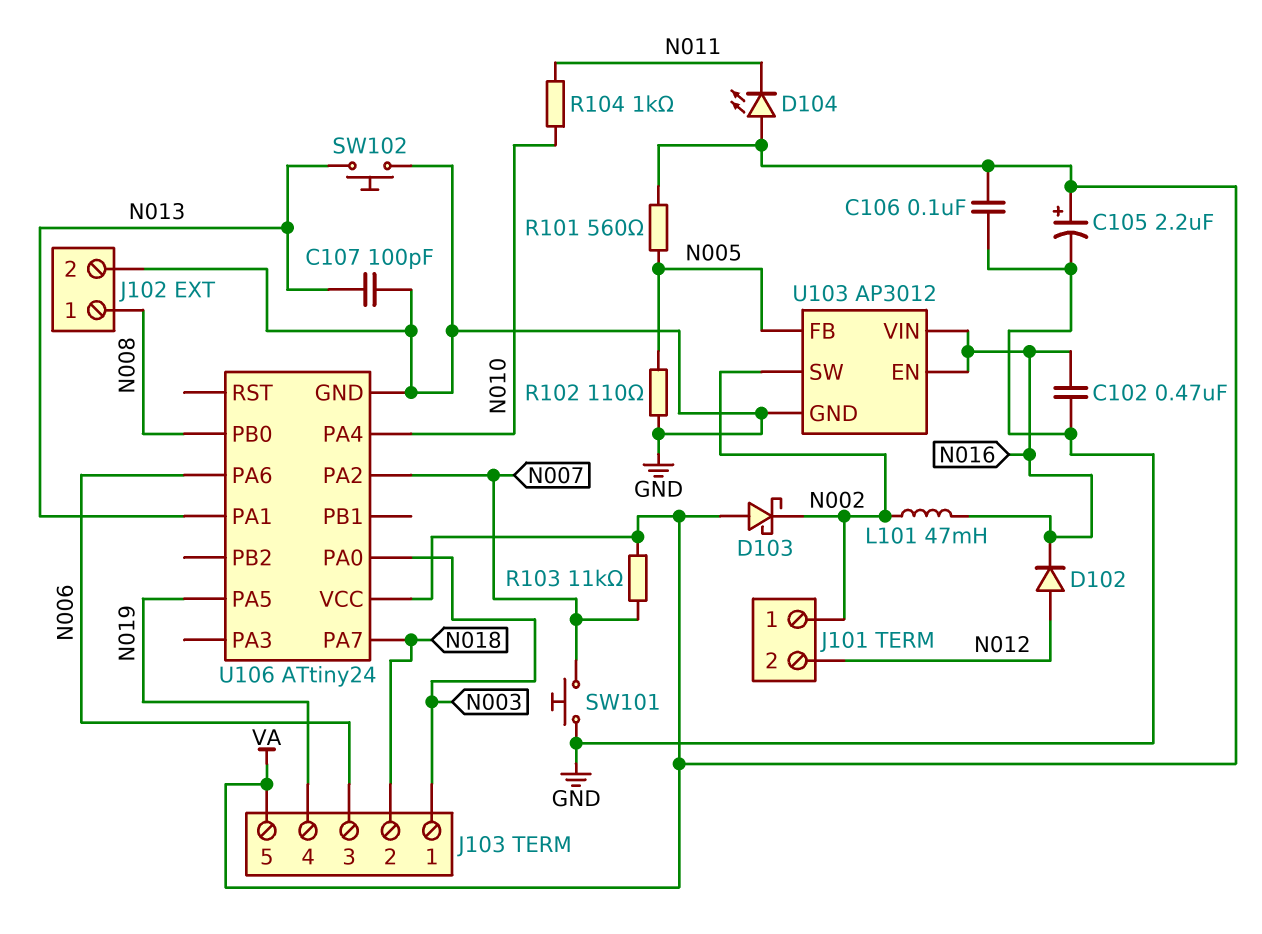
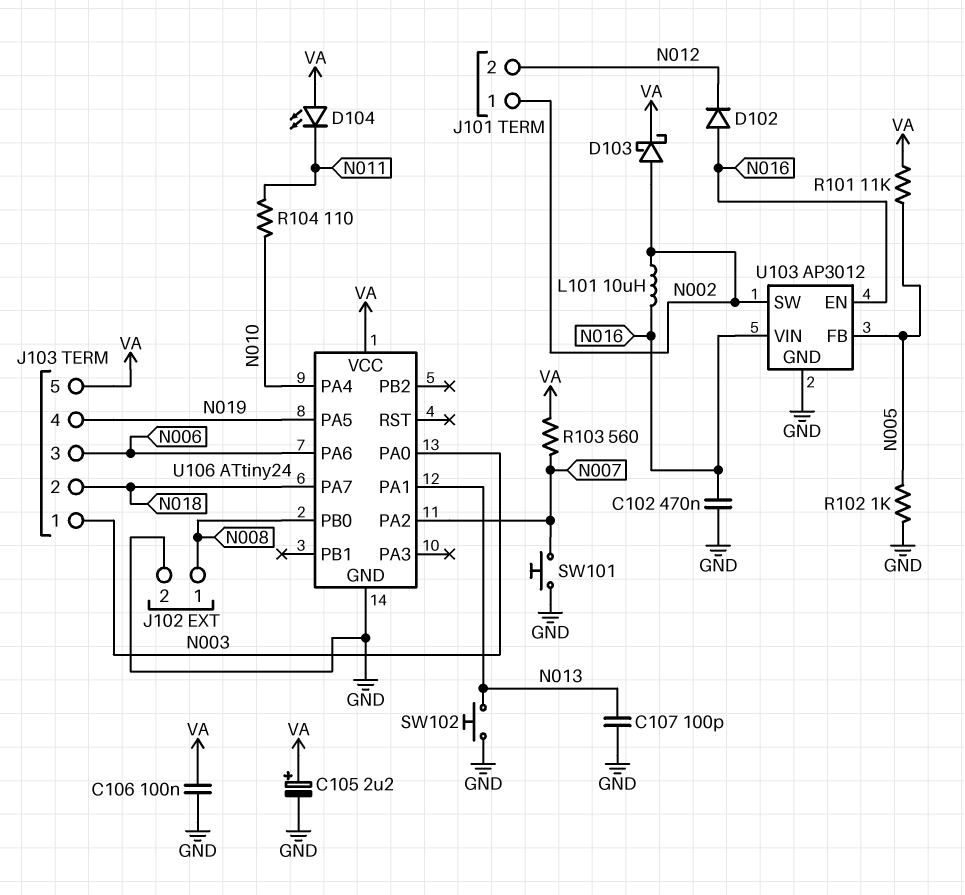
D102: diode (A N012, K N016) -> diode (A N016, K N012)
D103: schottky (A VA, K N002) -> schottky (A N002, K VA)
L101: 47mH (N002, N016) -> 10uH (N002, N016)
R101: 560 (N005, VA) -> 11k (N005, VA)
R102: 110 (GND, N005) -> 1k (GND, N005)
R103: 11k (N007, VA) -> 560 (N007, VA)
R104: 1k (N010, N011) -> 110 (N010, N011)

